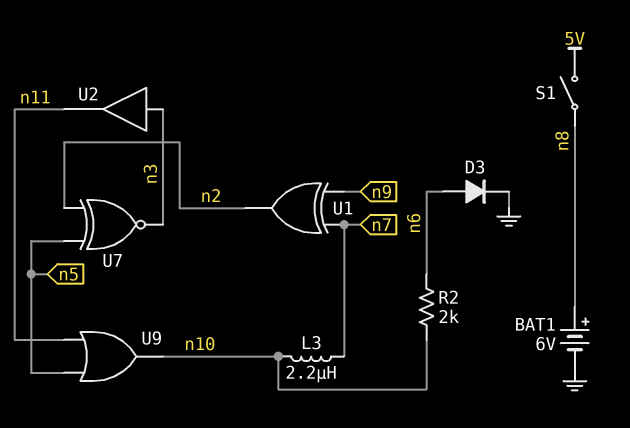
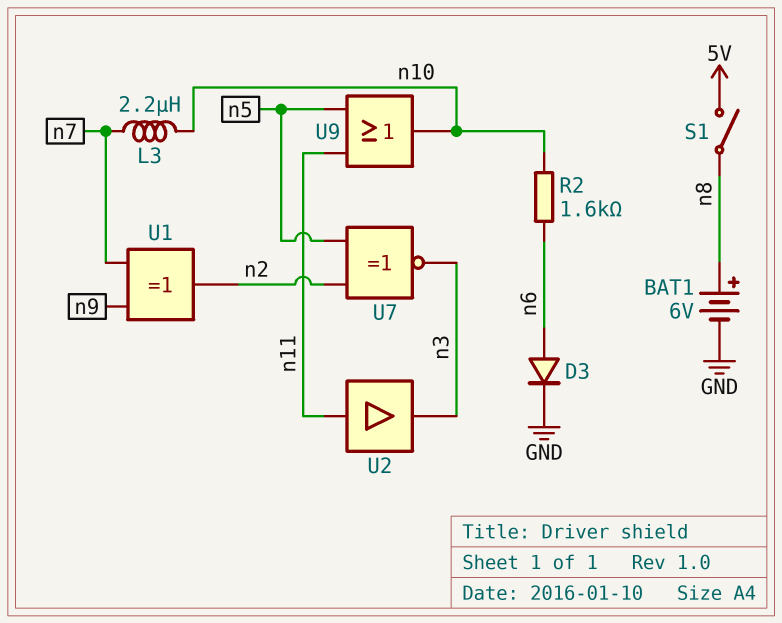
R2: 2k (n6, n10) -> 1.6k (n6, n10)
U2: buffer (in n3, out n11) -> buffer (in n11, out n3)

